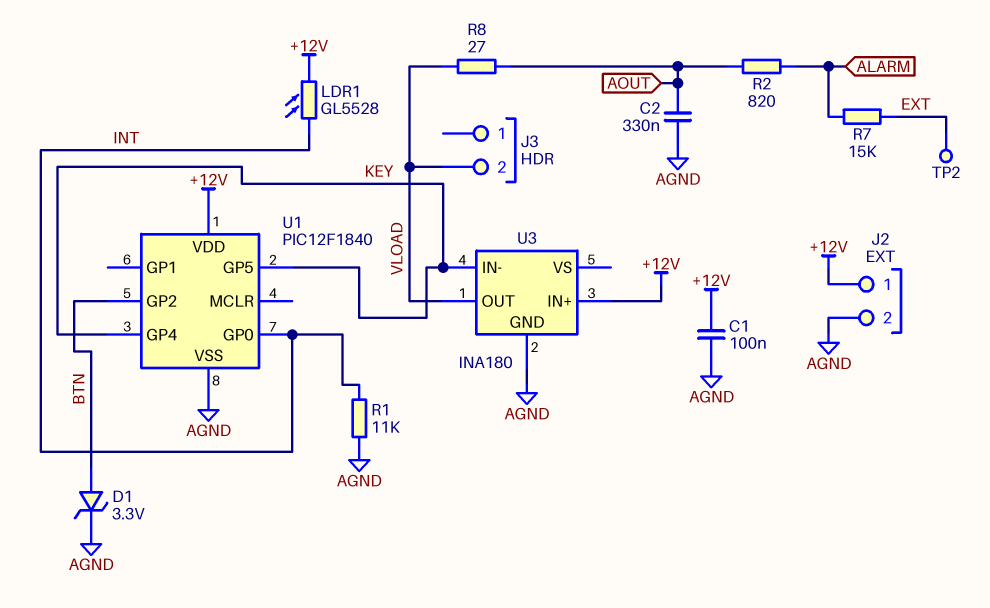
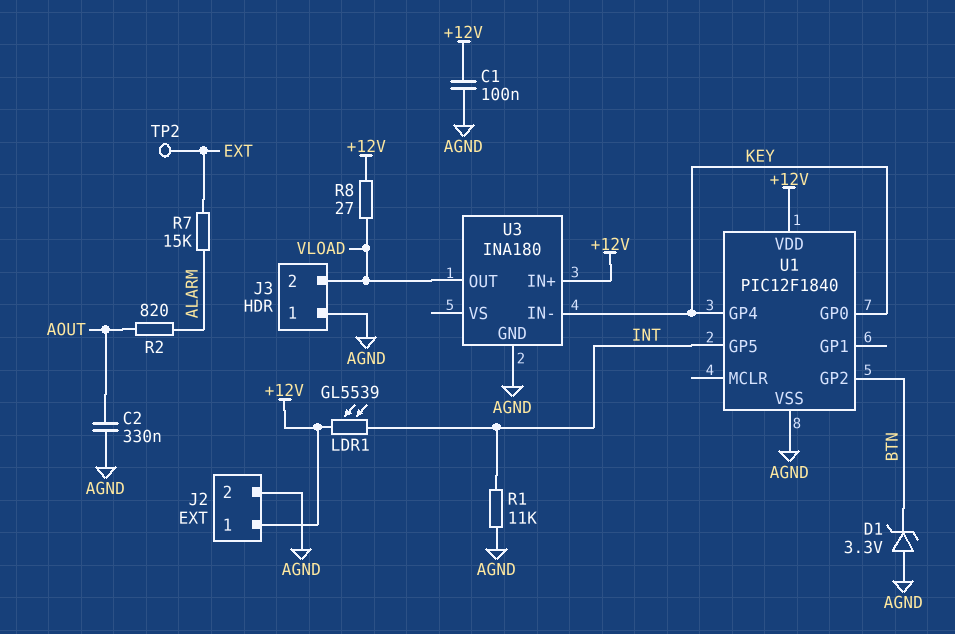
D1: zener 3.3V (A BTN, K AGND) -> zener 3.3V (A AGND, K BTN)
J3 pin 1: none -> AGND
LDR1: GL5528 (+12V, INT) -> GL5539 (+12V, INT)
R8: 27 (AOUT, VLOAD) -> 27 (+12V, VLOAD)
U1 pin GP0: INT -> KEY
U1 pin GP5: KEY -> INT

